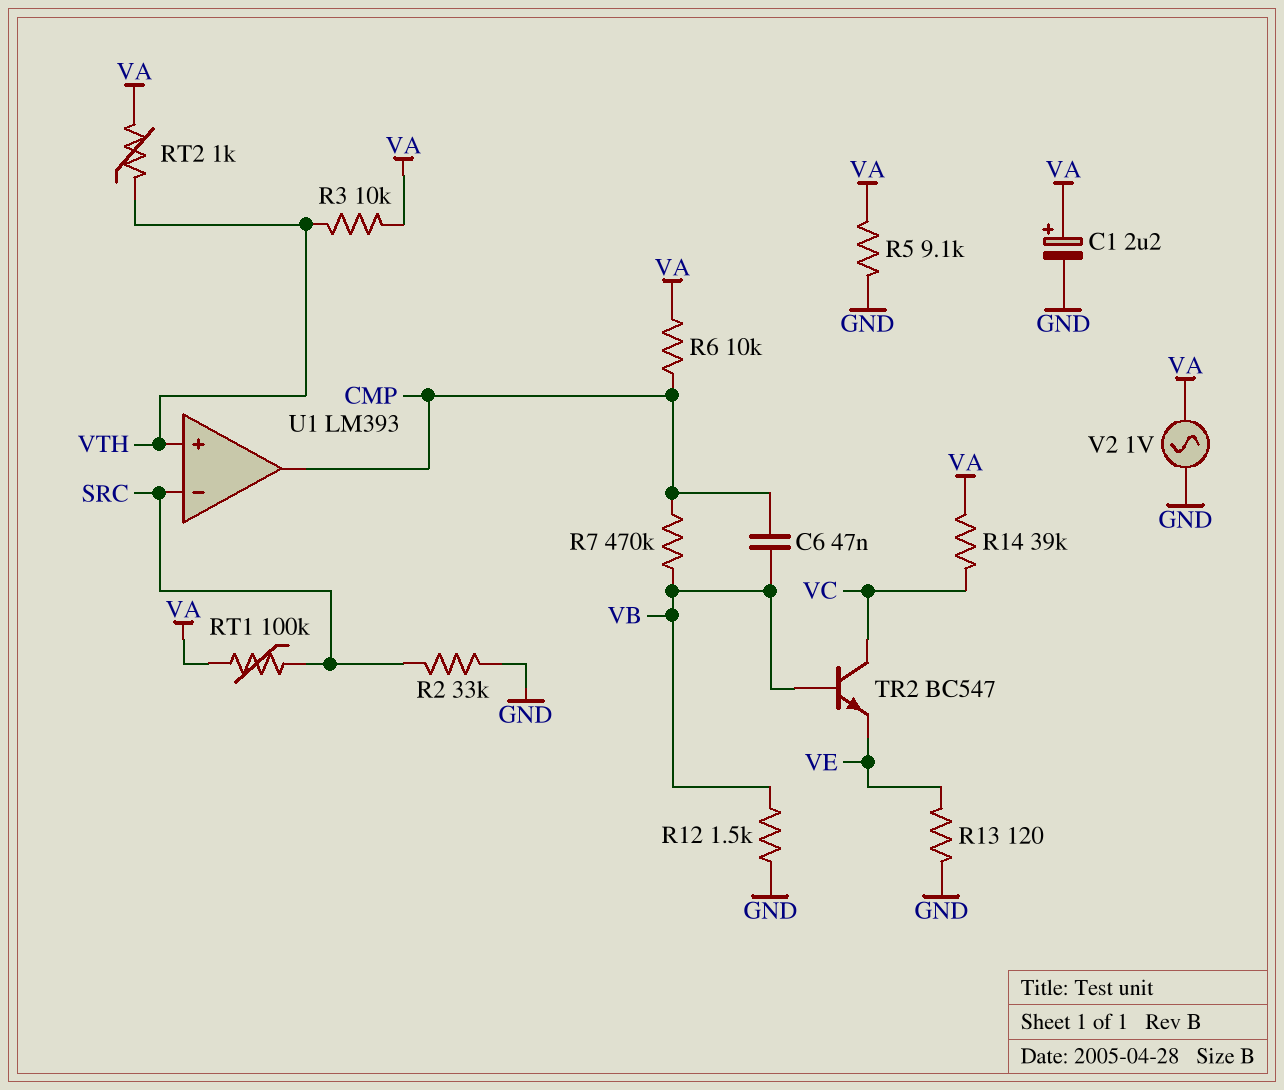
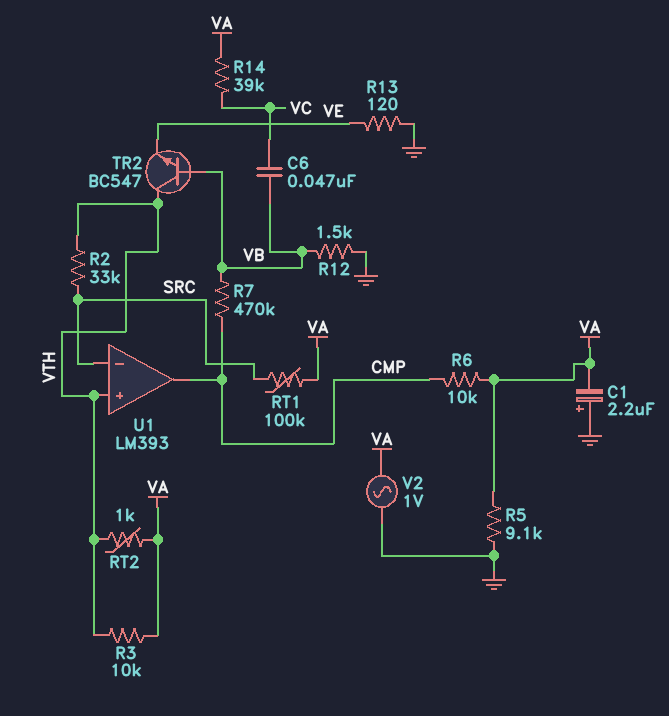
C1: 2.2uF (plus VA, minus GND) -> 2.2uF (plus GND, minus VA)
C6: 47nF (CMP, VB) -> 47nF (VB, VC)
R2: 33k (GND, SRC) -> 33k (SRC, VTH)
TR2: NPN BC547 (B VB, C VC, E VE) -> NPN BC547 (B VB, C VTH, E VE)

